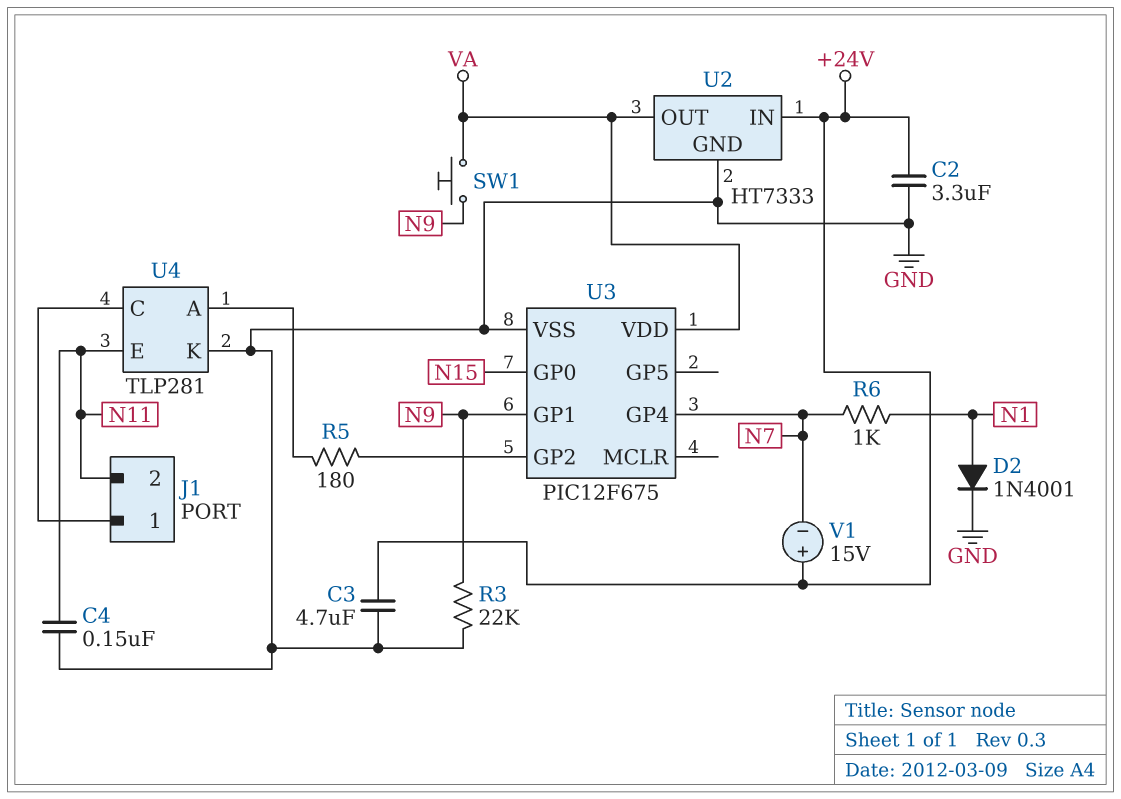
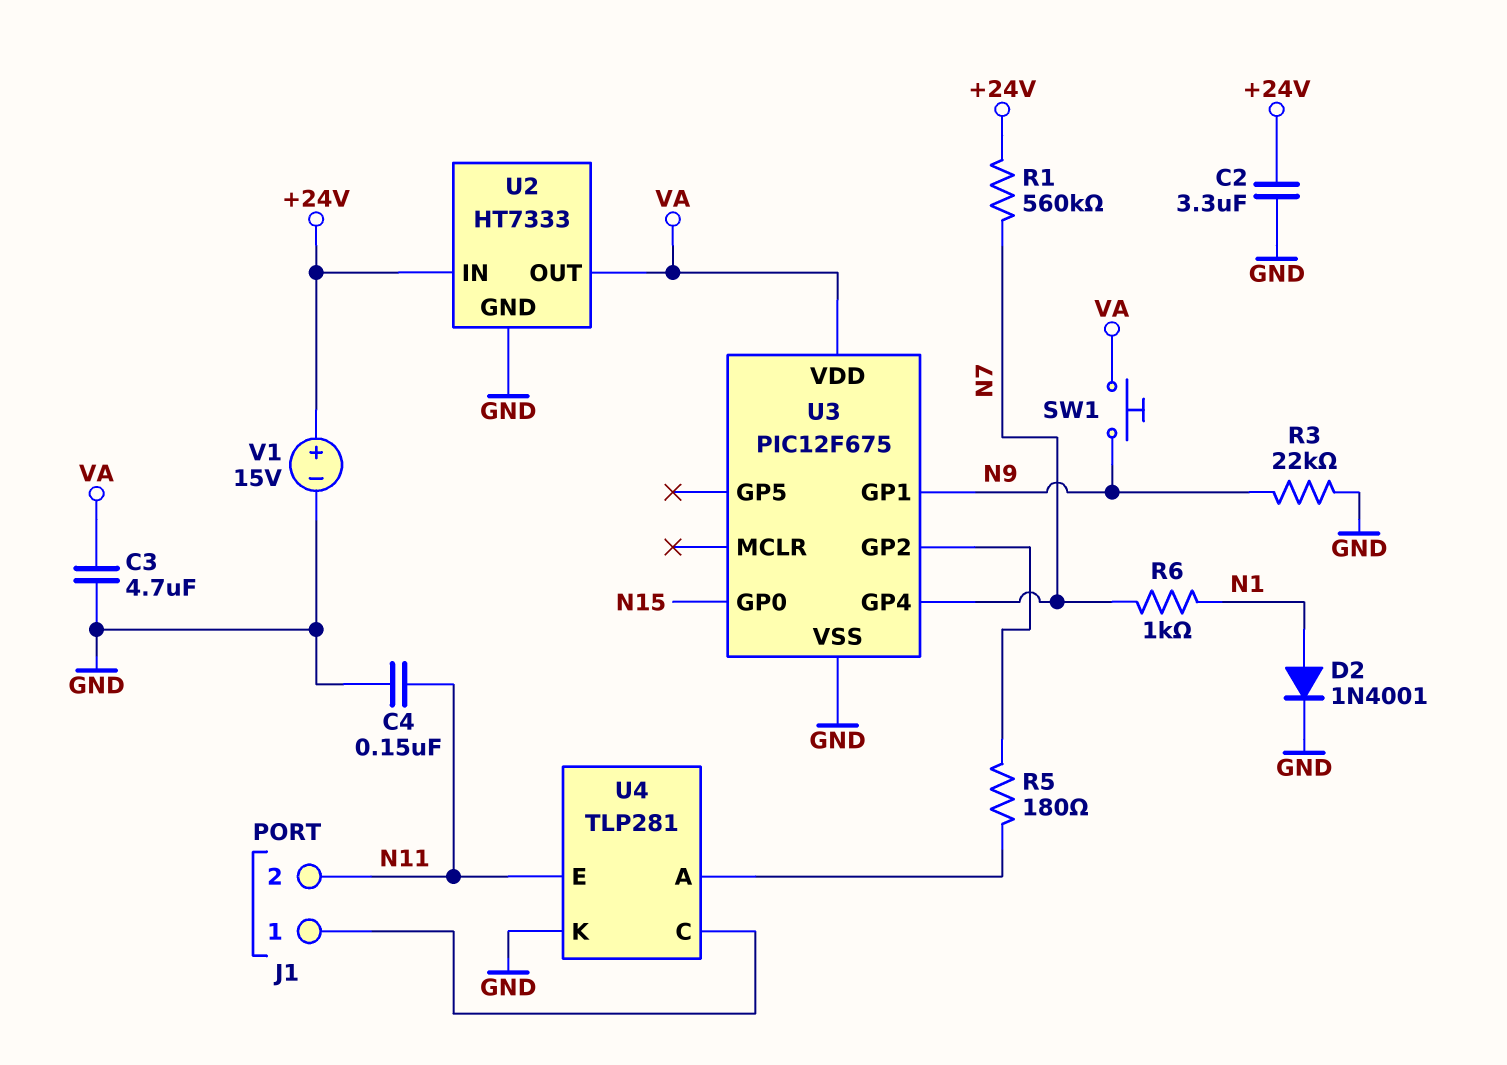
C3: 4.7uF (+24V, GND) -> 4.7uF (GND, VA)
R1: none -> 560k (+24V, N7)
V1: 15V (plus +24V, minus N7) -> 15V (plus +24V, minus GND)

